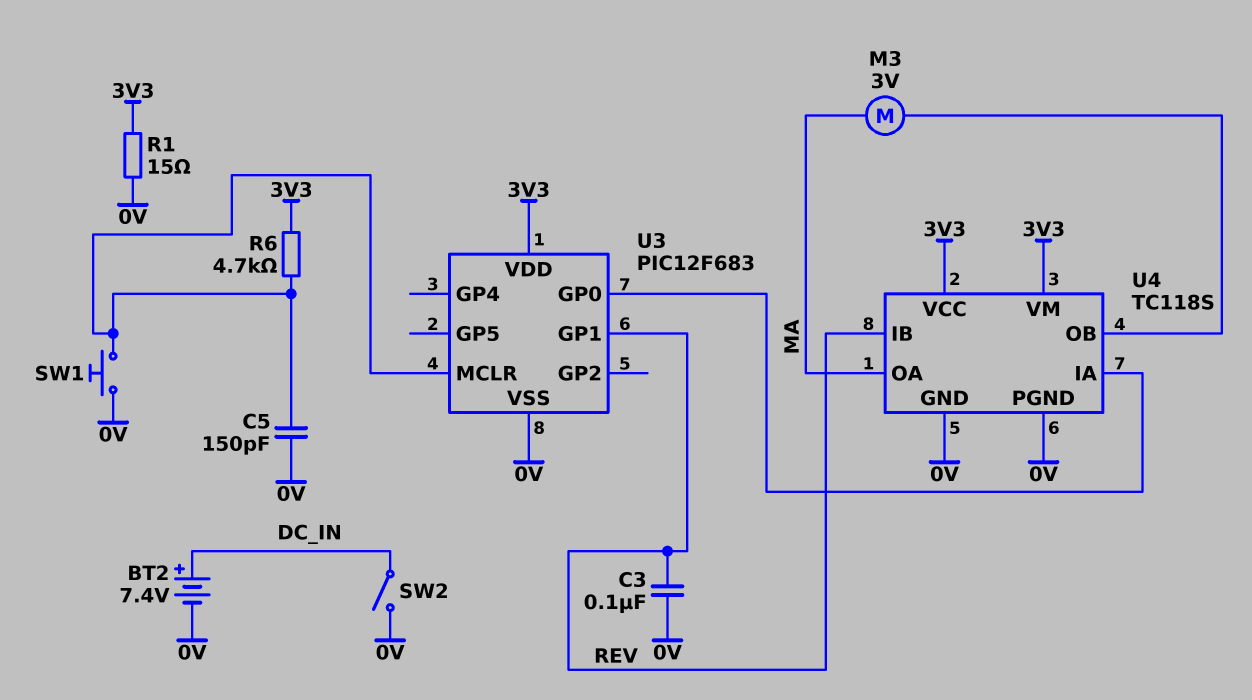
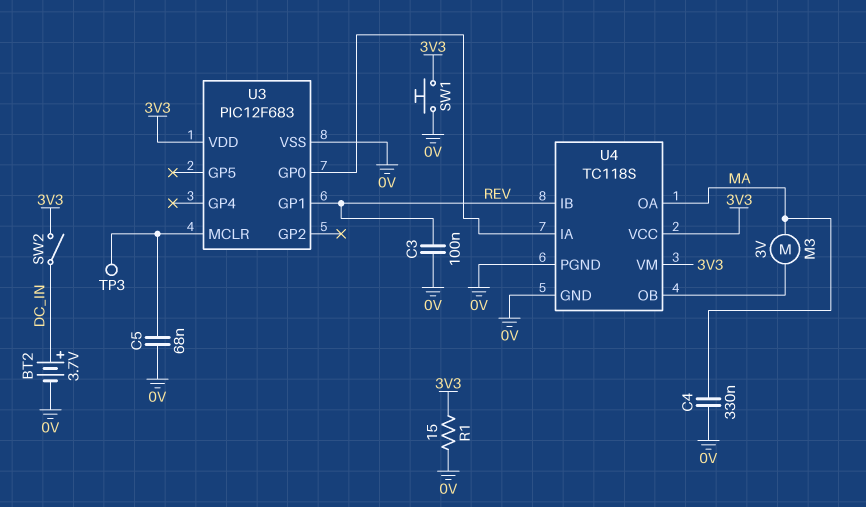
BT2: 7.4V (plus DC_IN, minus 0V) -> 3.7V (plus DC_IN, minus 0V)
C4: none -> 330nF (0V, MA)
C5: 150pF (0V, U3/MCLR) -> 68nF (0V, U3/MCLR)
R6: 4.7k (3V3, U3/MCLR) -> none
SW1: button (0V, U3/MCLR) -> button (0V, 3V3)
SW2: switch (0V, DC_IN) -> switch (3V3, DC_IN)
TP3: none -> test point (U3/MCLR)

